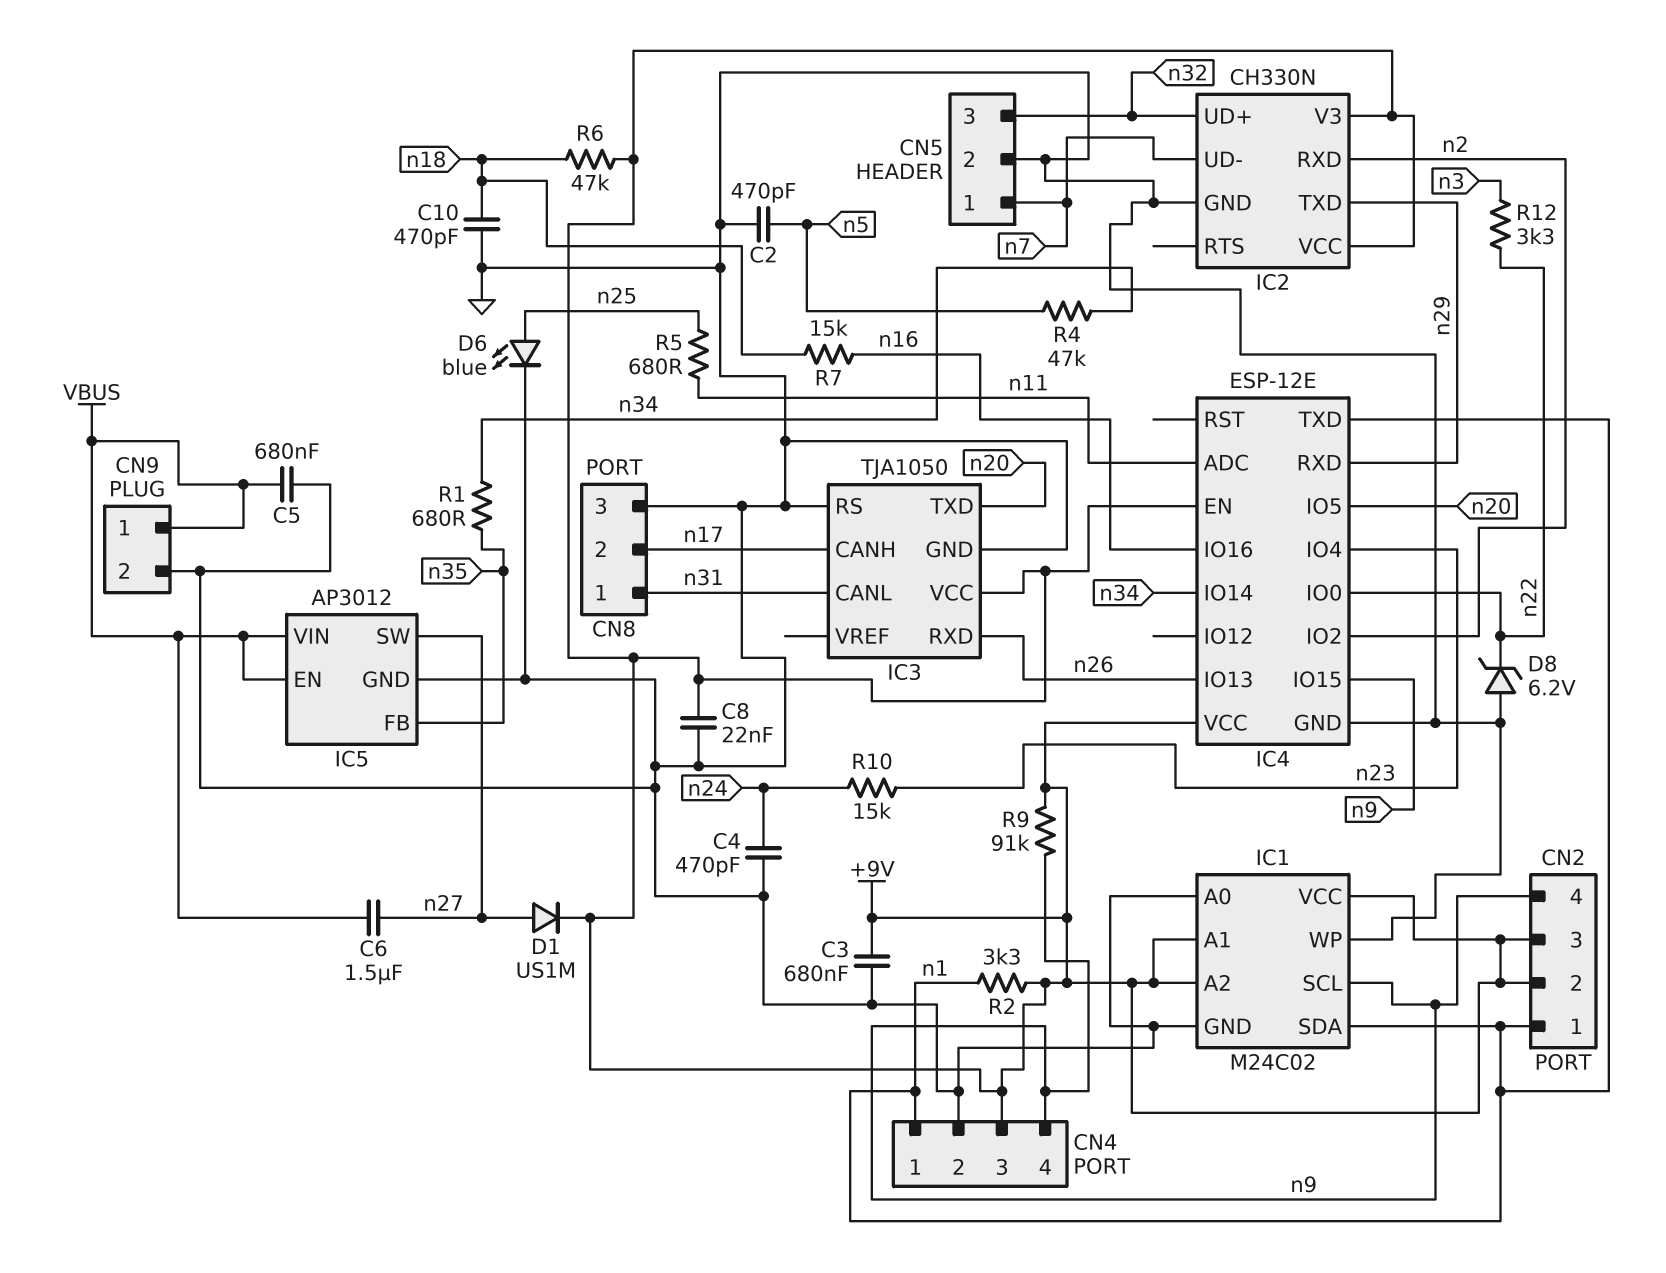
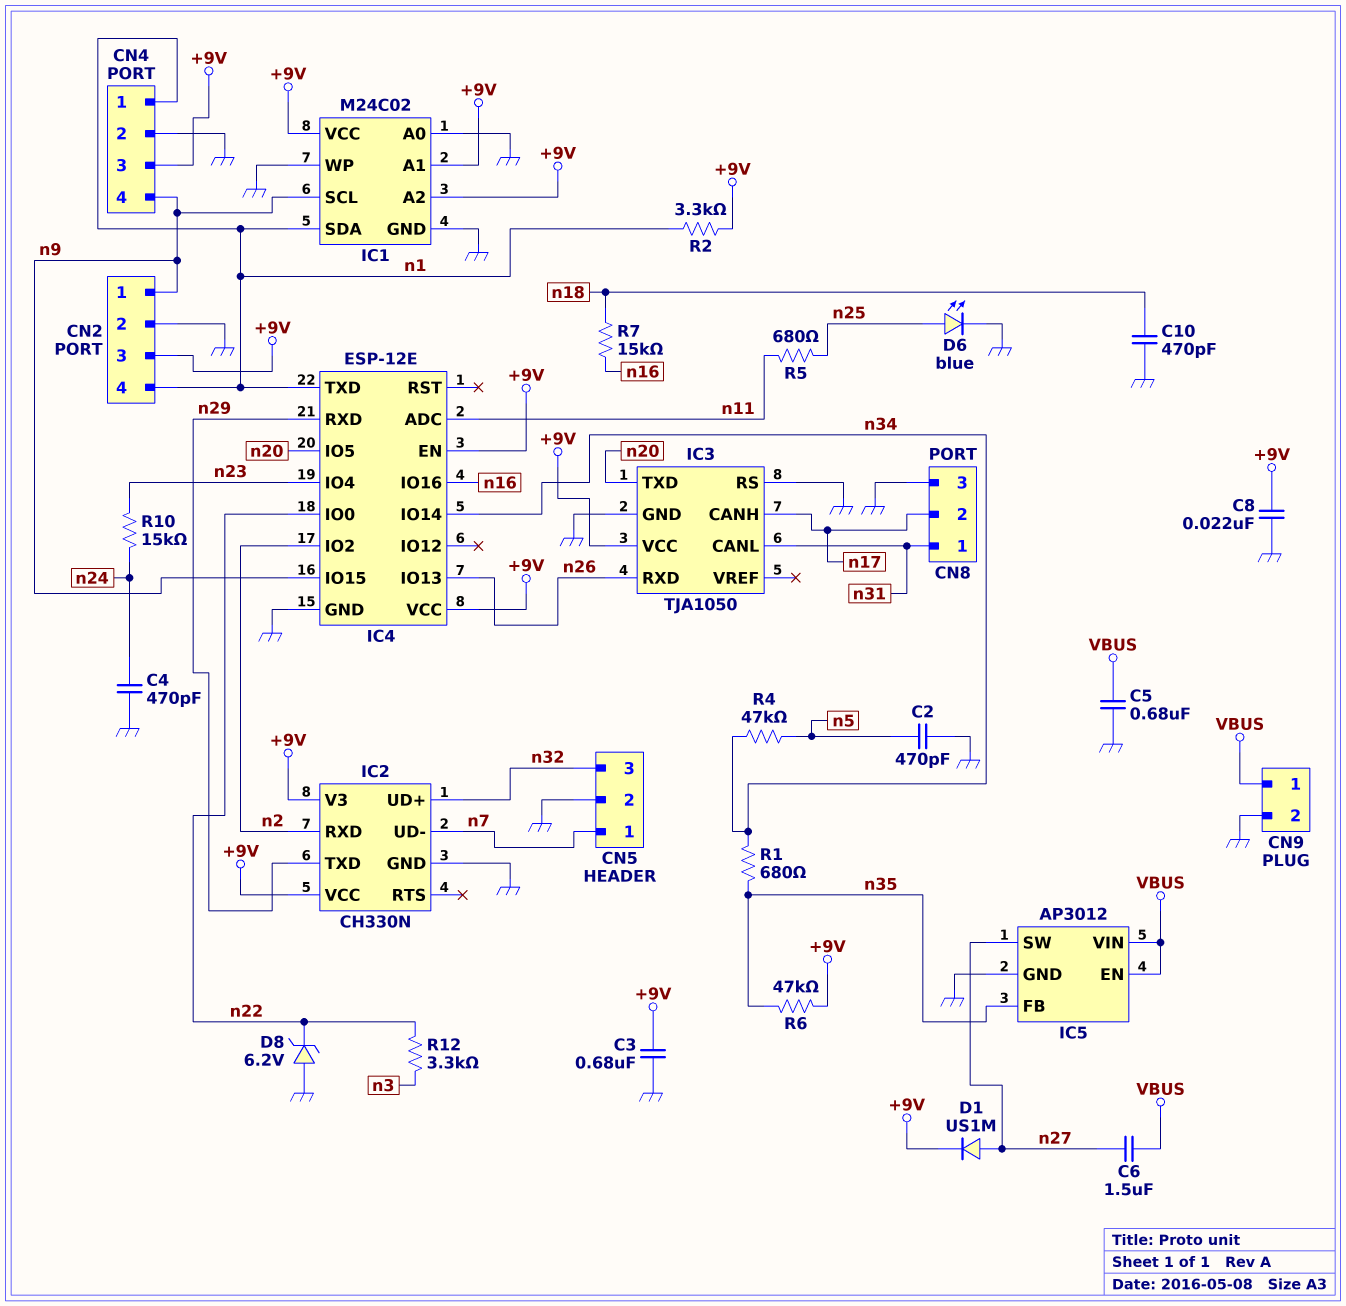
CN2 pin 1: n1 -> n9
CN2 pin 2: +9V -> GND
CN2 pin 4: n9 -> n1
R6: 47k (+9V, n18) -> 47k (+9V, n35)
R9: 91k (+9V, n9) -> none

